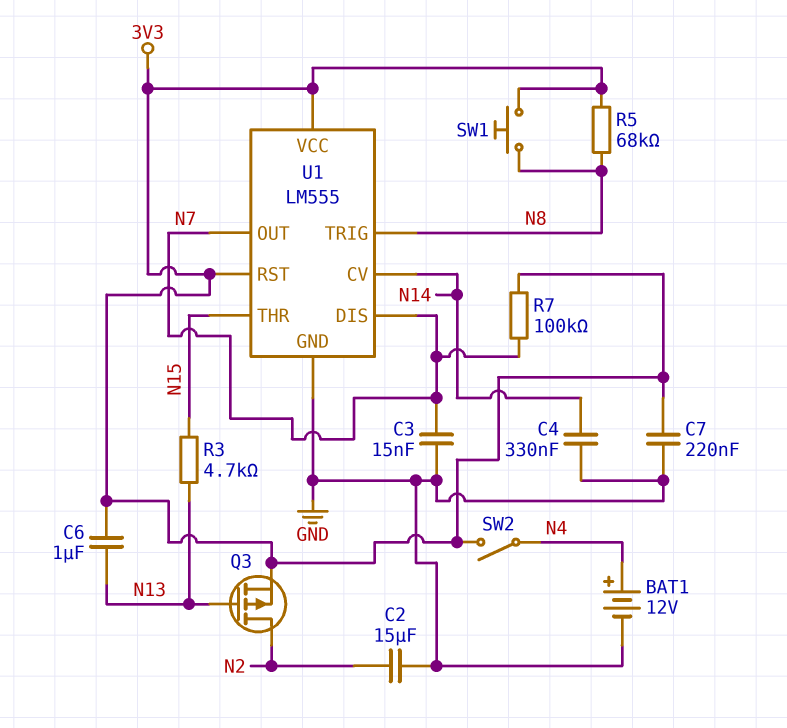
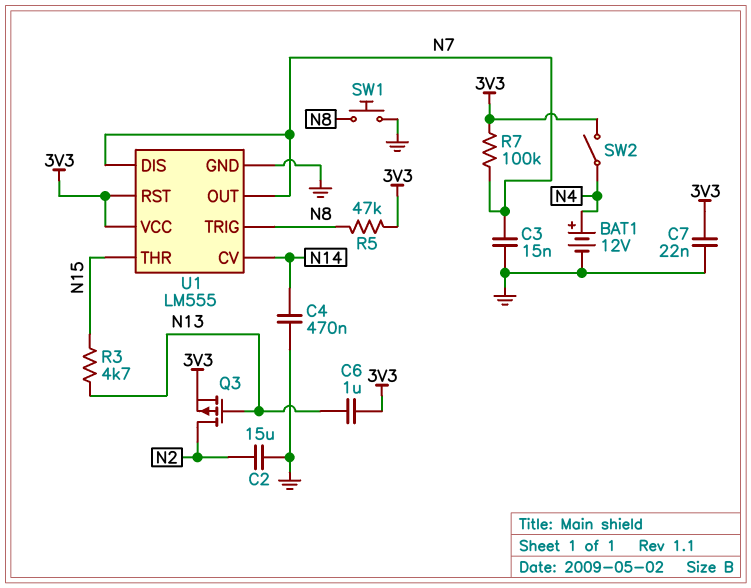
C4: 330nF (GND, N14) -> 470nF (GND, N14)
C7: 220nF (3V3, GND) -> 22nF (3V3, GND)
R5: 68k (3V3, N8) -> 47k (3V3, N8)
SW1: button (3V3, N8) -> button (GND, N8)

